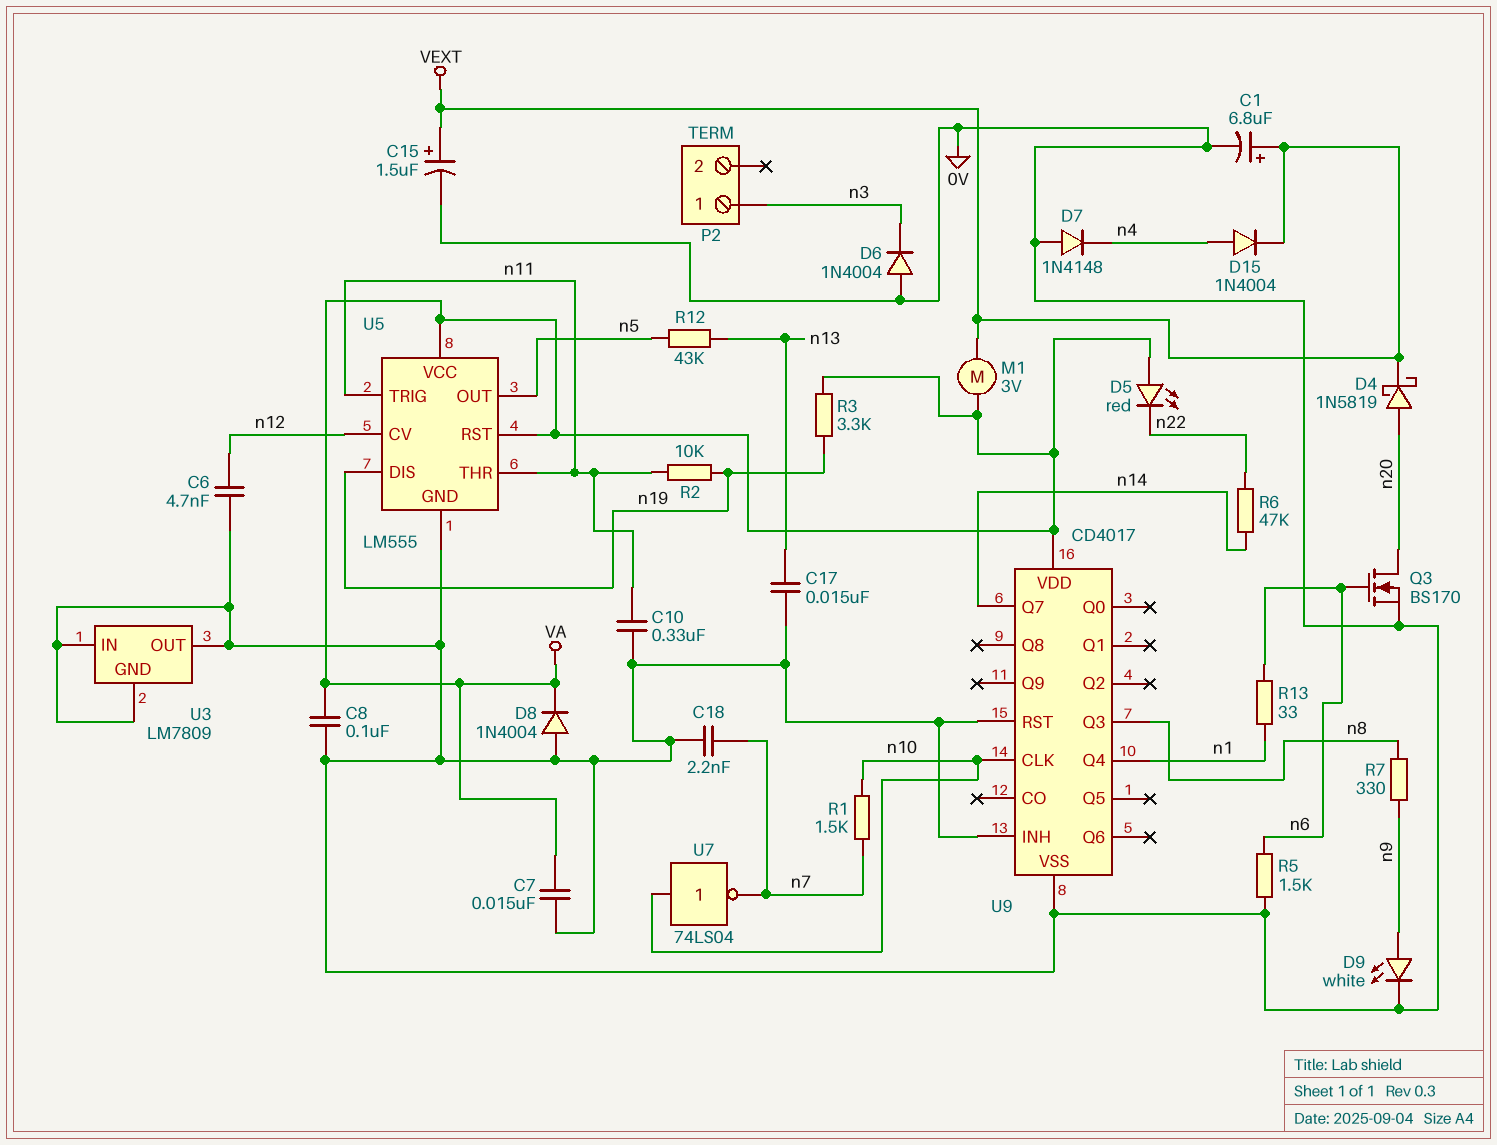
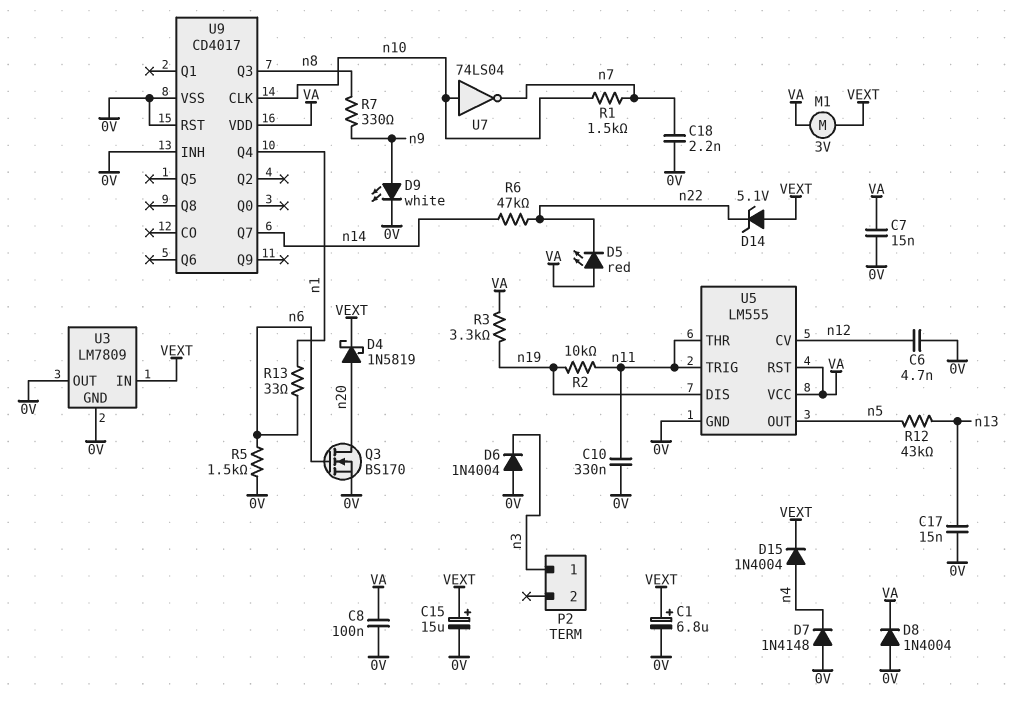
C15: 1.5uF (plus VEXT, minus 0V) -> 15uF (plus VEXT, minus 0V)
D14: none -> zener 5.1V (A VEXT, K n22)
U3 pin IN: 0V -> VEXT

